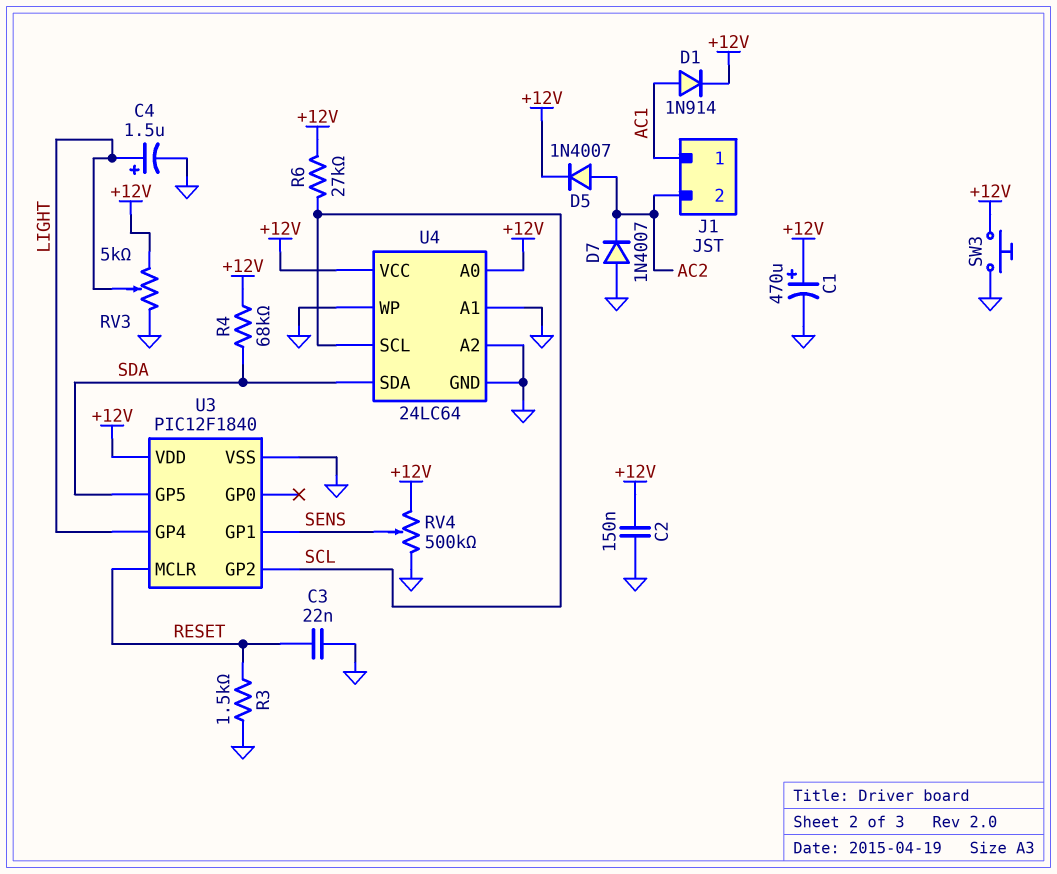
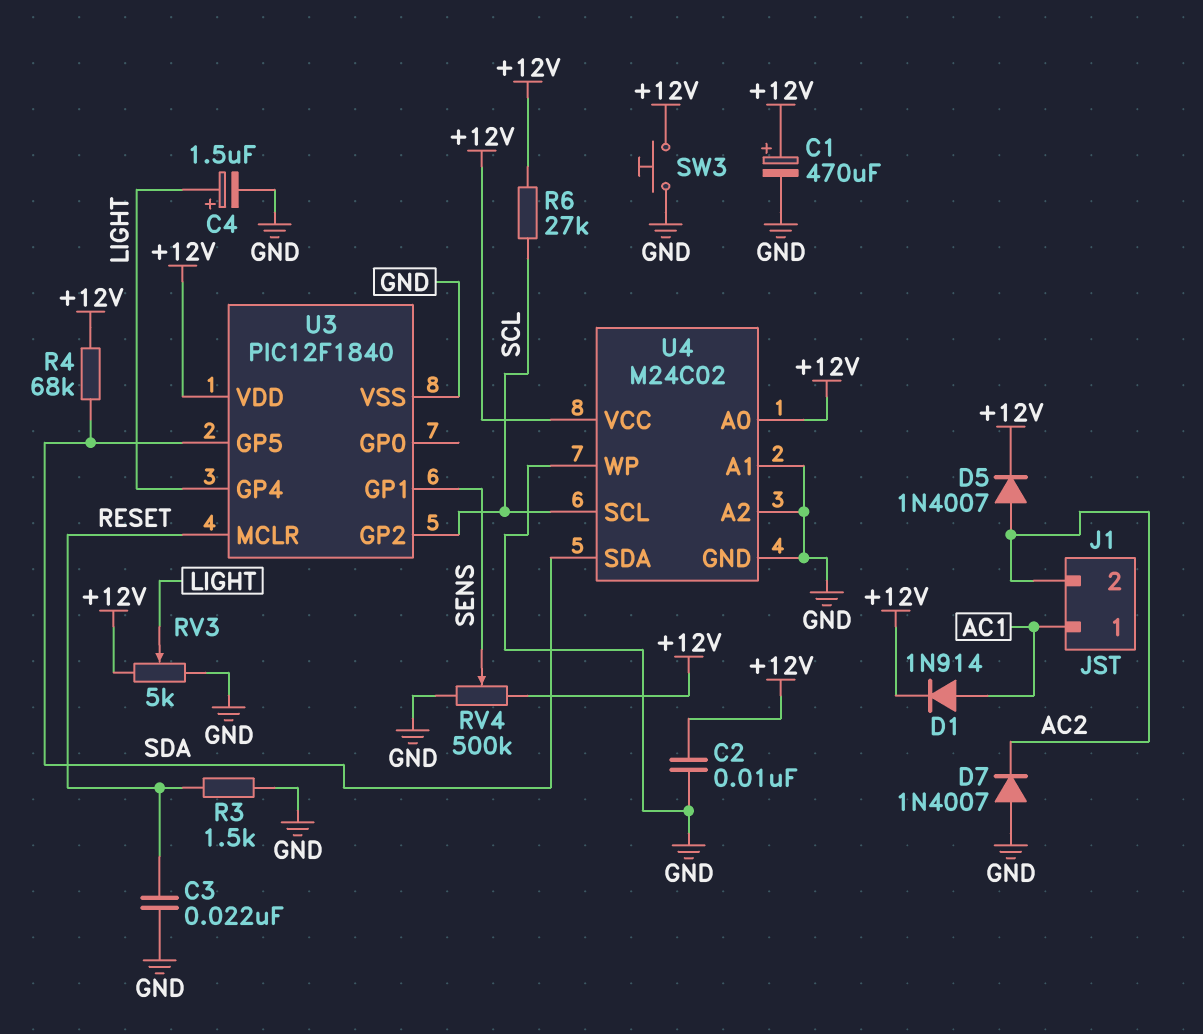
C2: 150nF (+12V, GND) -> 10nF (+12V, GND)
U4: 24LC64 -> M24C02

